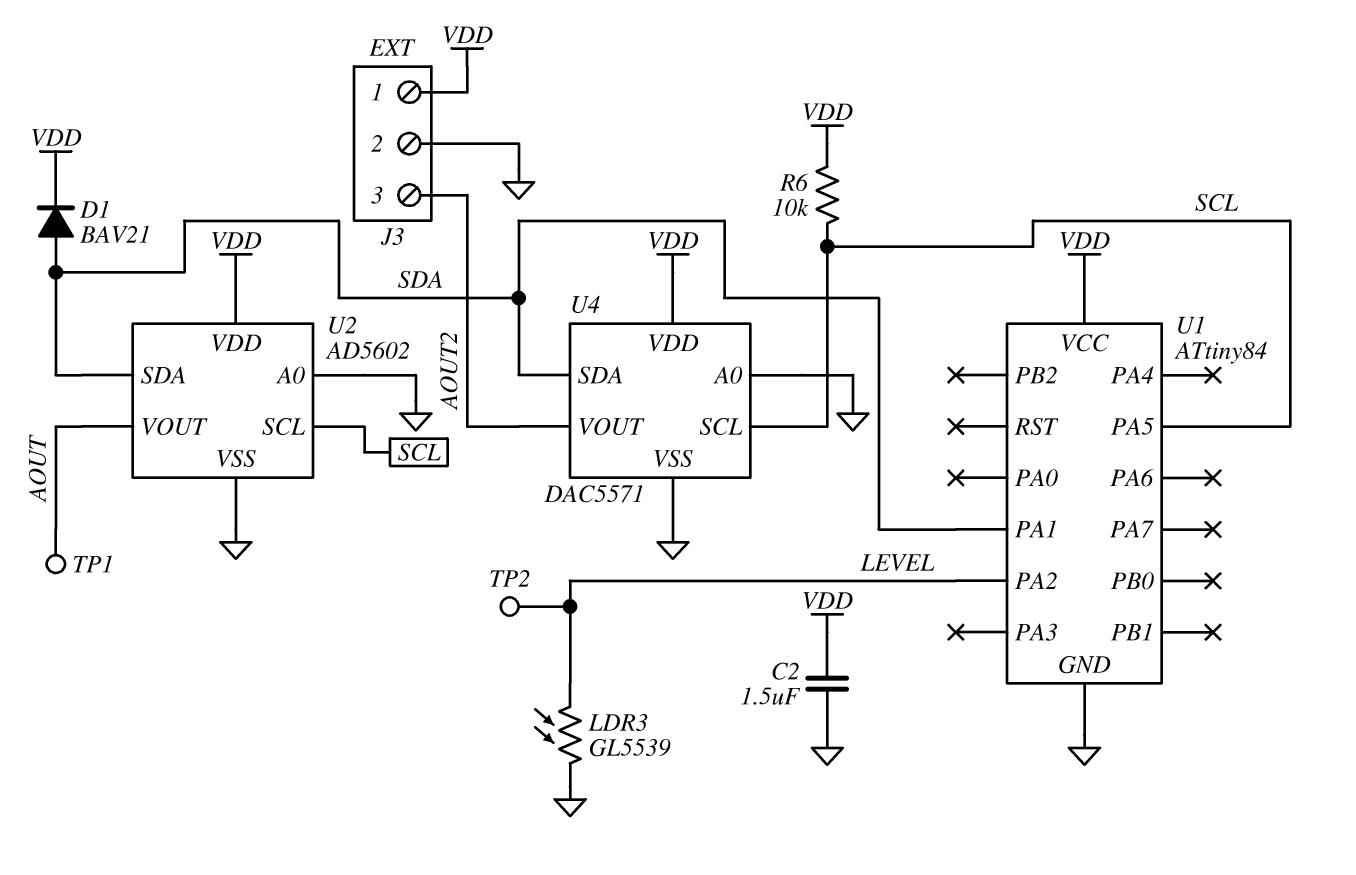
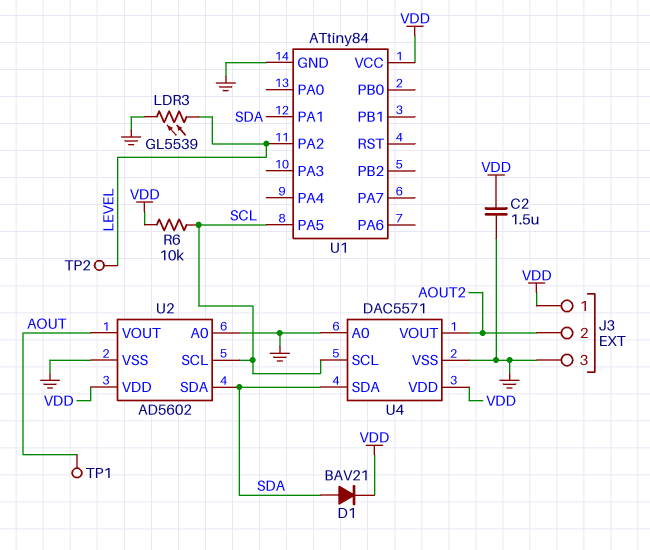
J3 pin 2: GND -> AOUT2
J3 pin 3: AOUT2 -> GND

